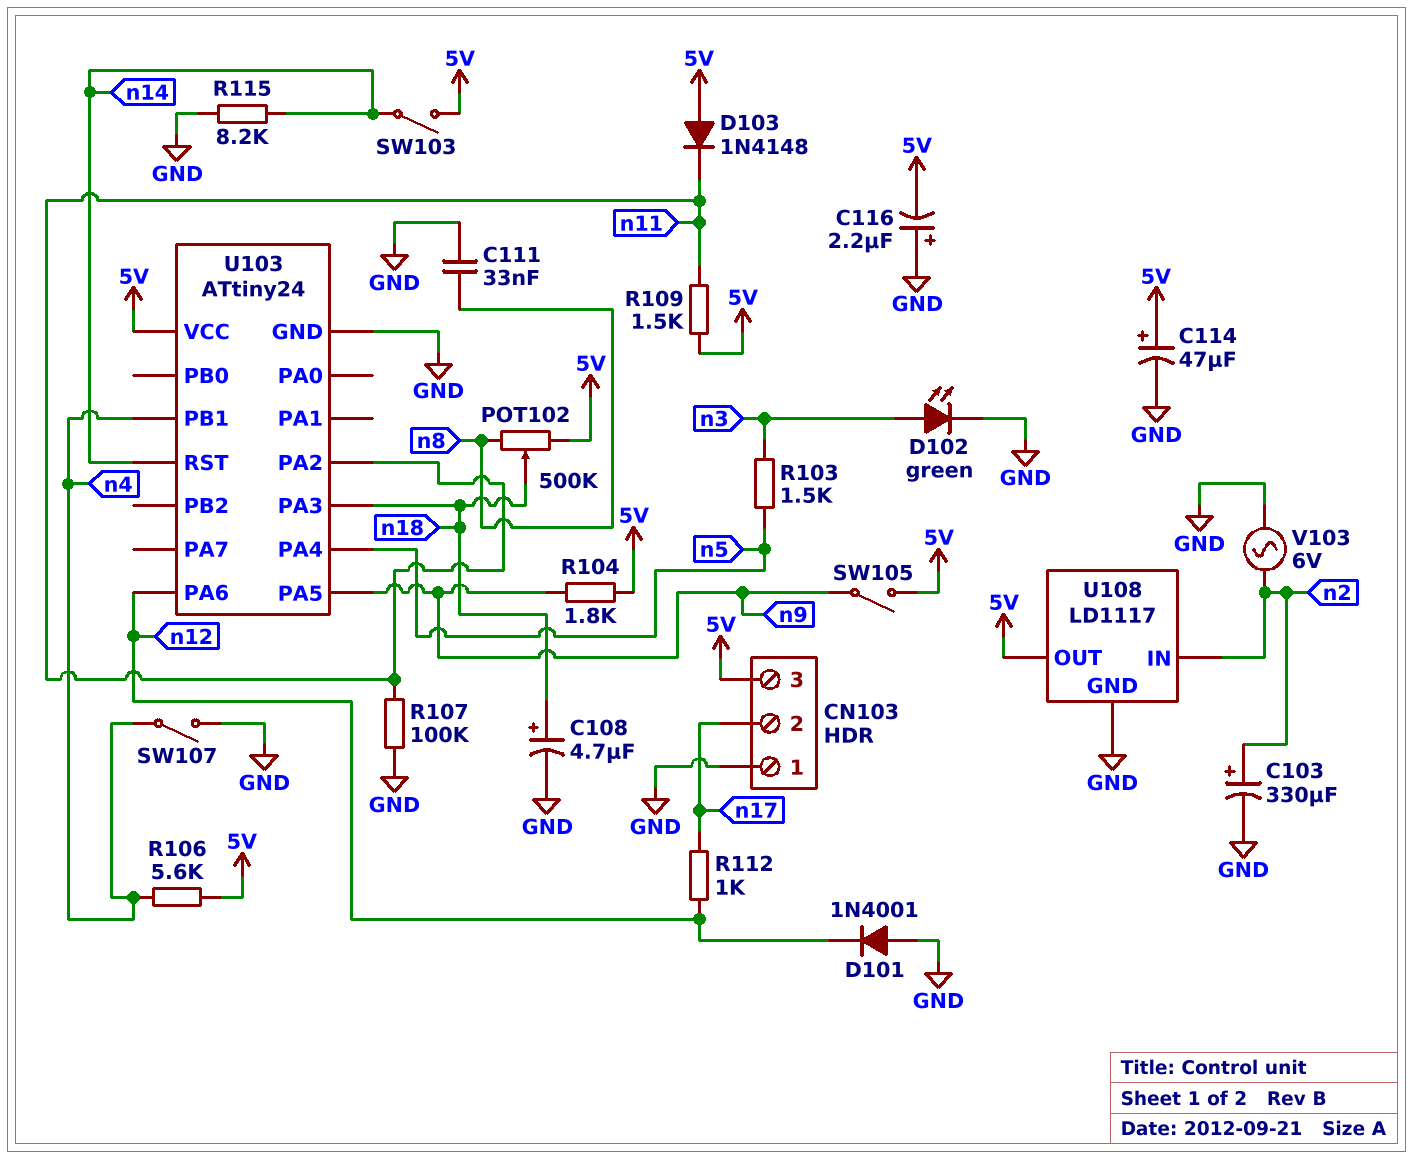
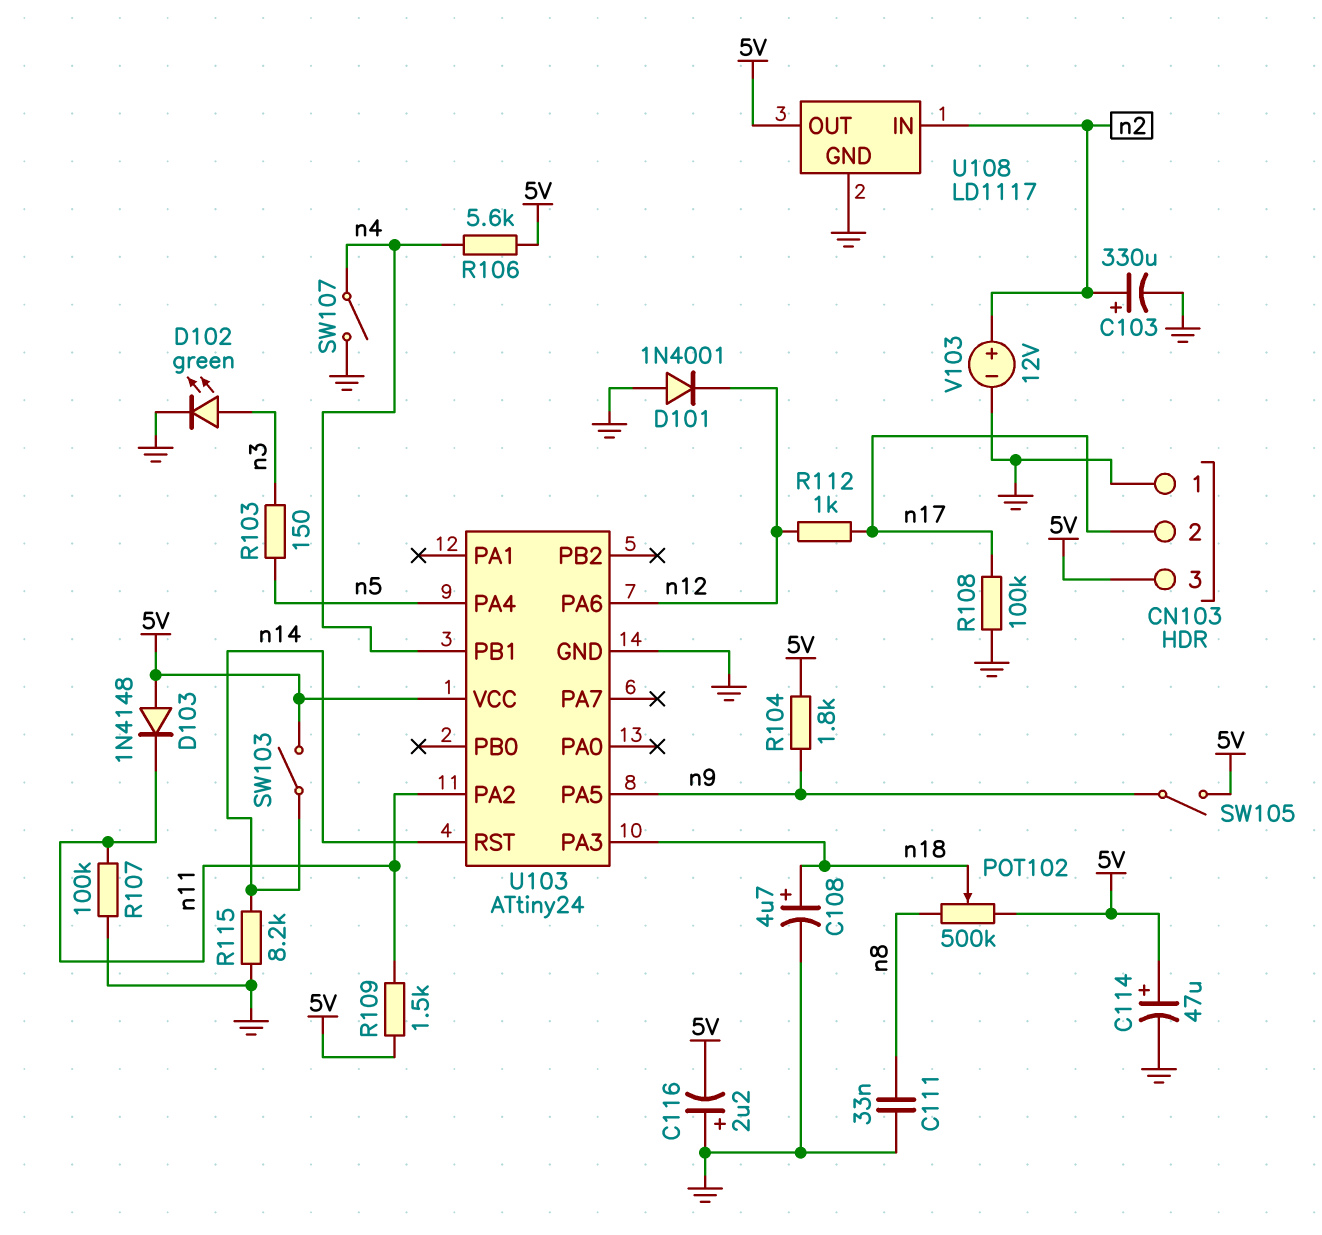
R103: 1.5k (n3, n5) -> 150 (n3, n5)
R108: none -> 100k (GND, n17)
V103: AC 6V (GND, n2) -> 12V (plus n2, minus GND)

